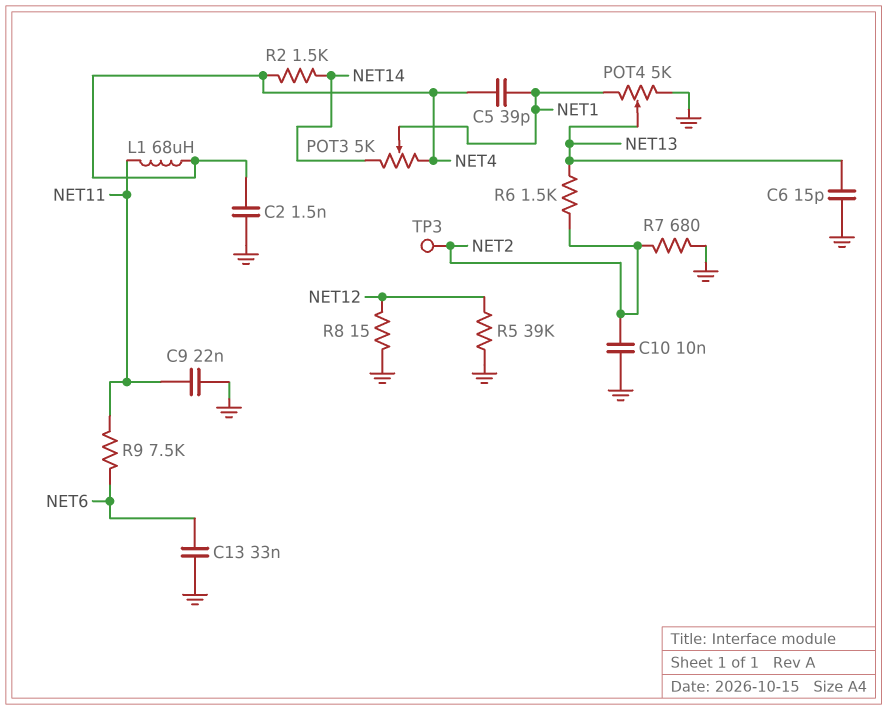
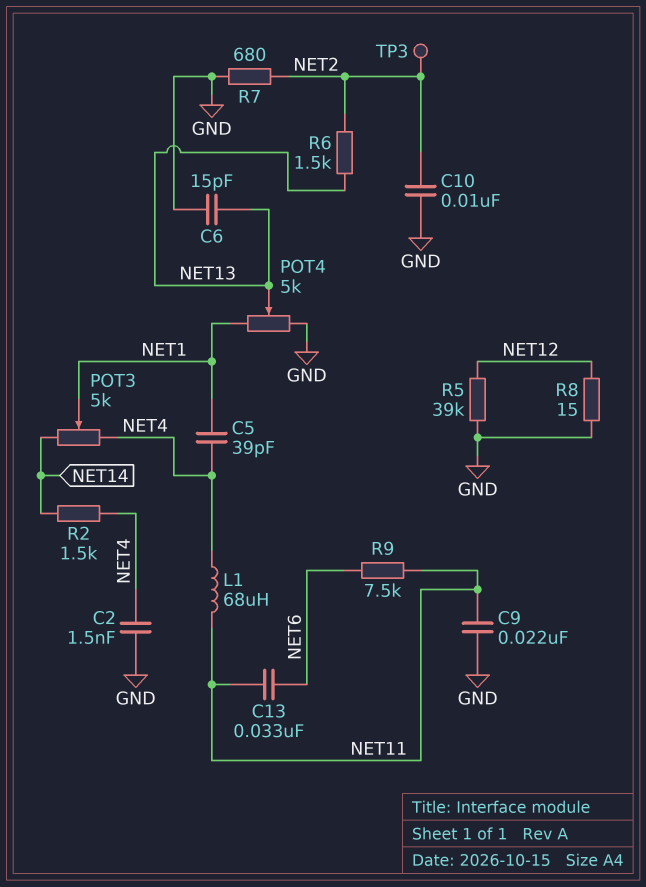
C13: 33nF (GND, NET6) -> 33nF (NET6, NET11)

